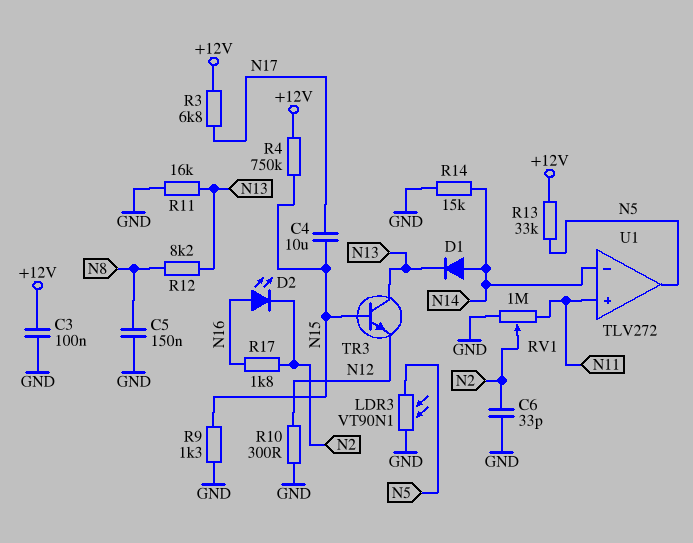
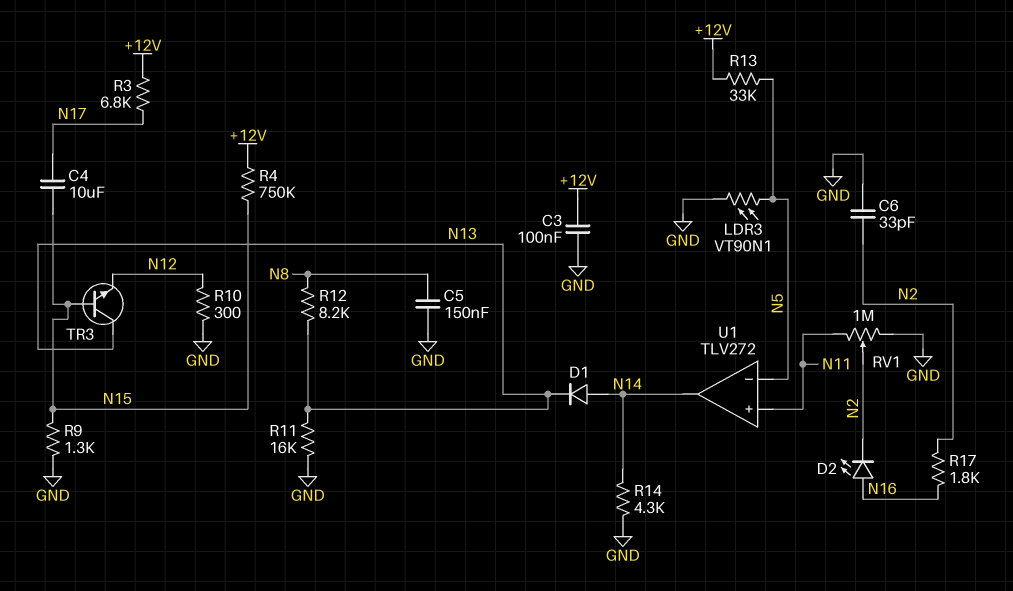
R14: 15k (GND, N14) -> 4.3k (GND, N14)
U1 pin in-: N14 -> N5
U1 pin out: N5 -> N14

